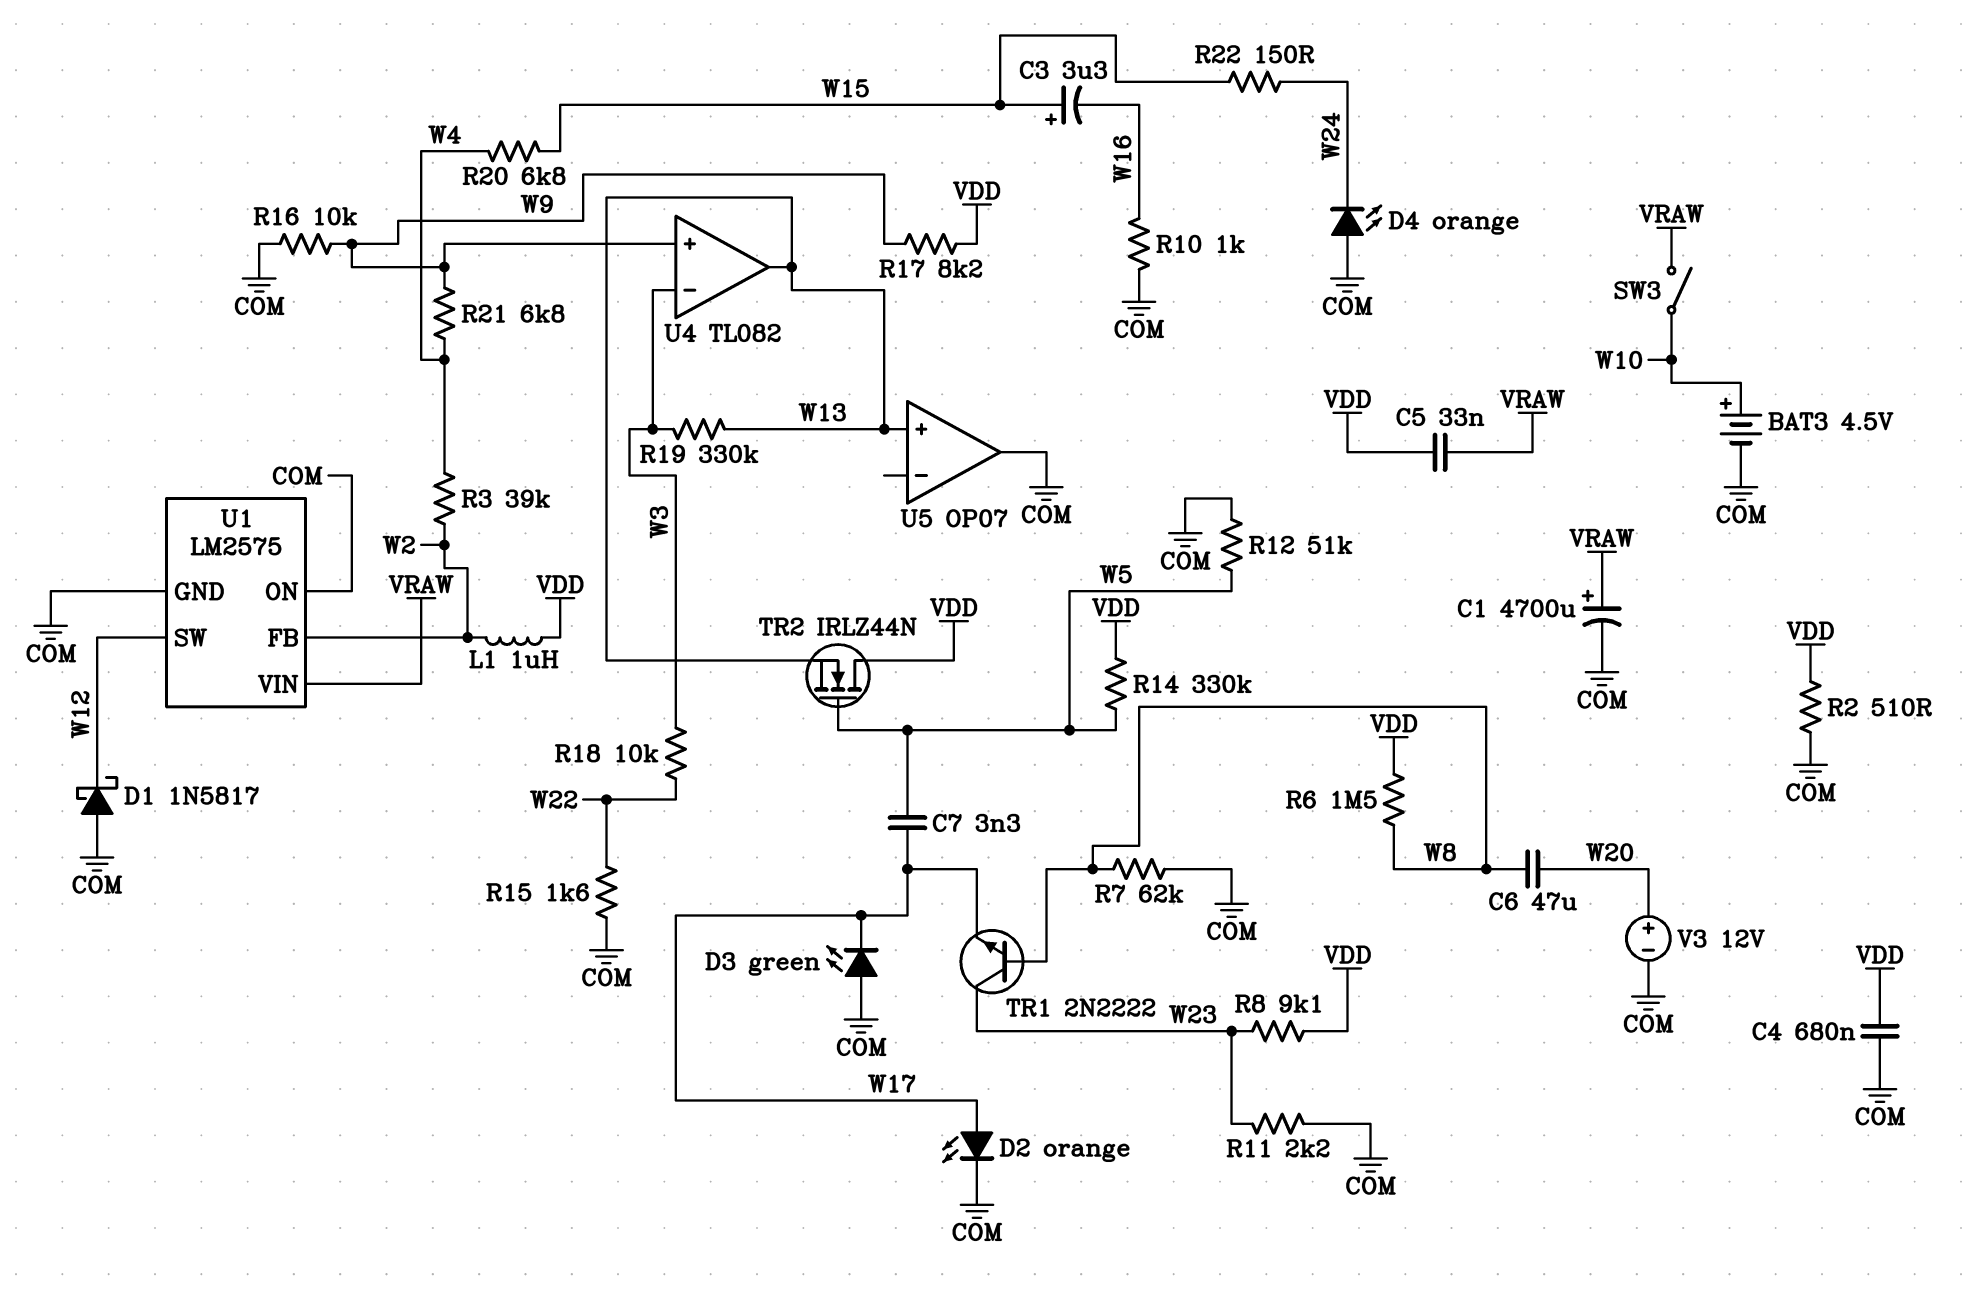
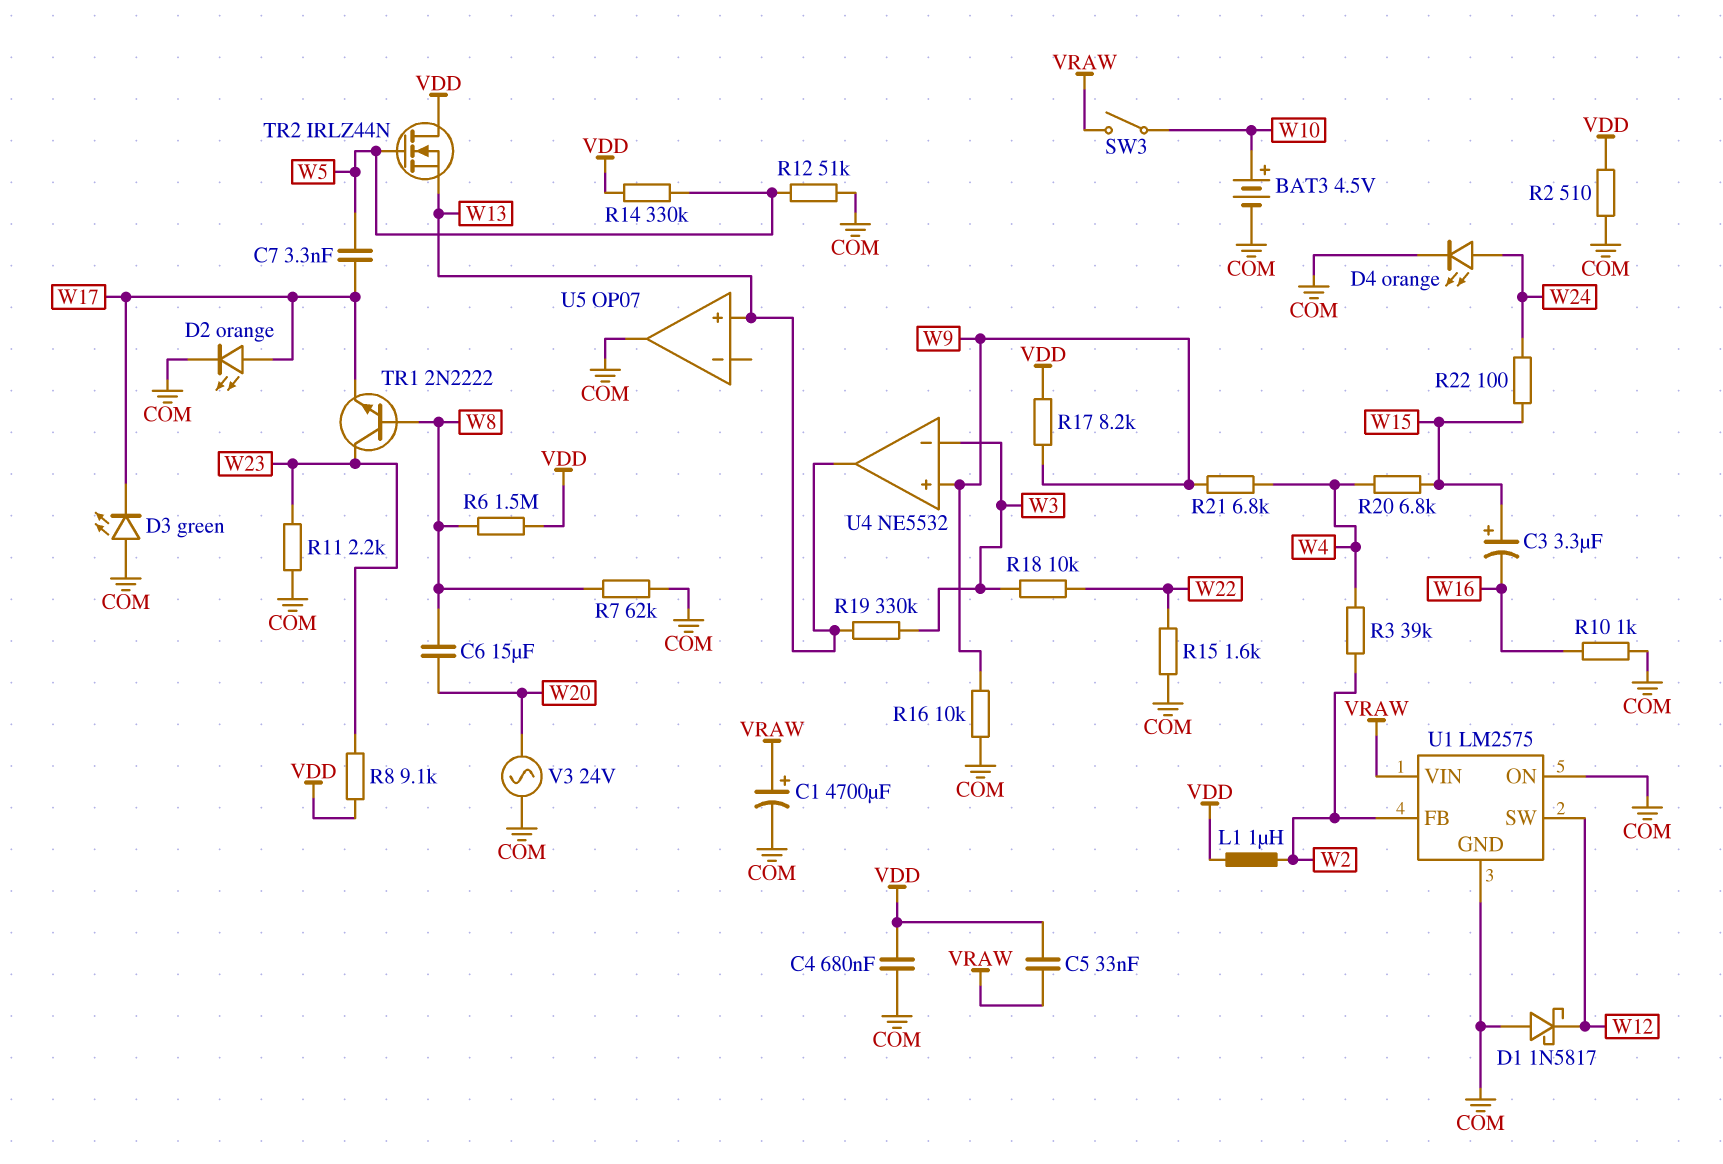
C6: 47uF (W8, W20) -> 15uF (W8, W20)
D4: LED orange (A COM, K W24) -> LED orange (A W24, K COM)
R22: 150 (W15, W24) -> 100 (W15, W24)
U4: TL082 -> NE5532
V3: 12V (plus W20, minus COM) -> AC 24V (COM, W20)

